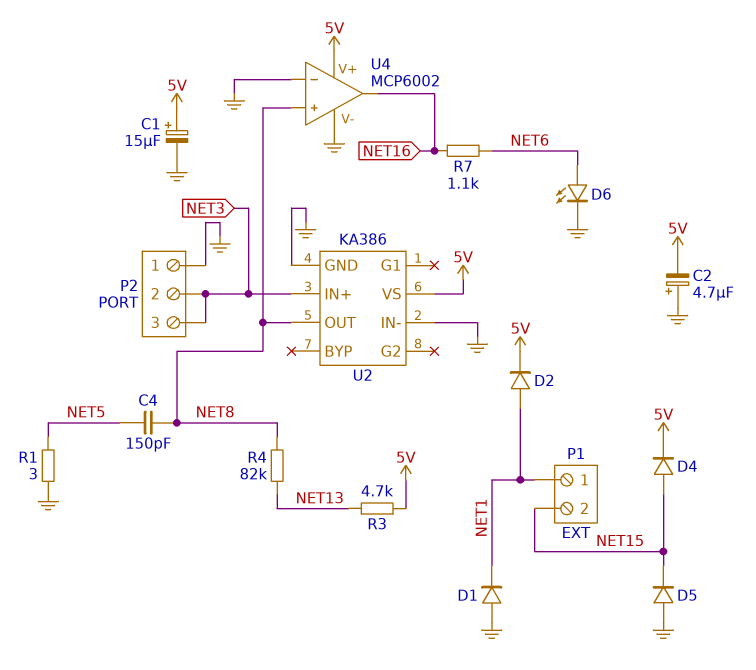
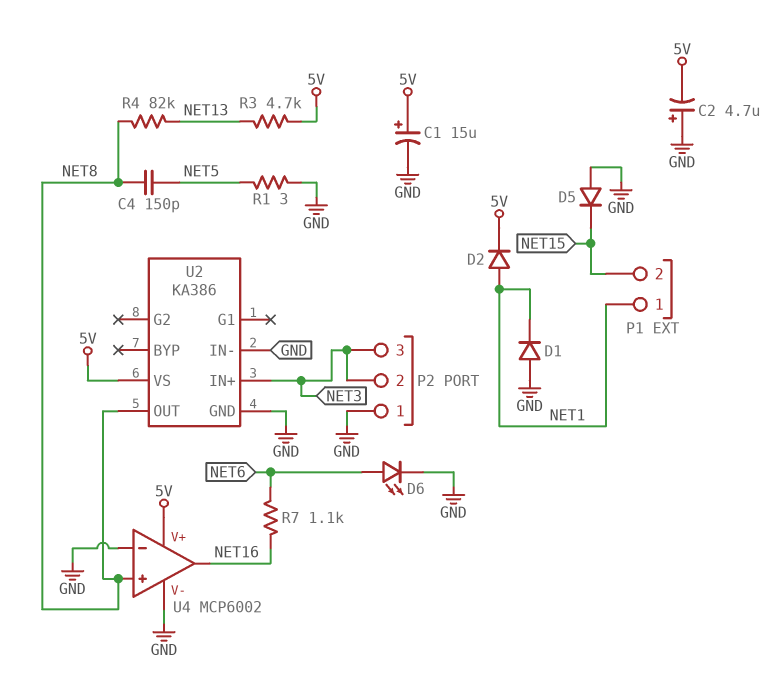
D4: diode (A NET15, K 5V) -> none

